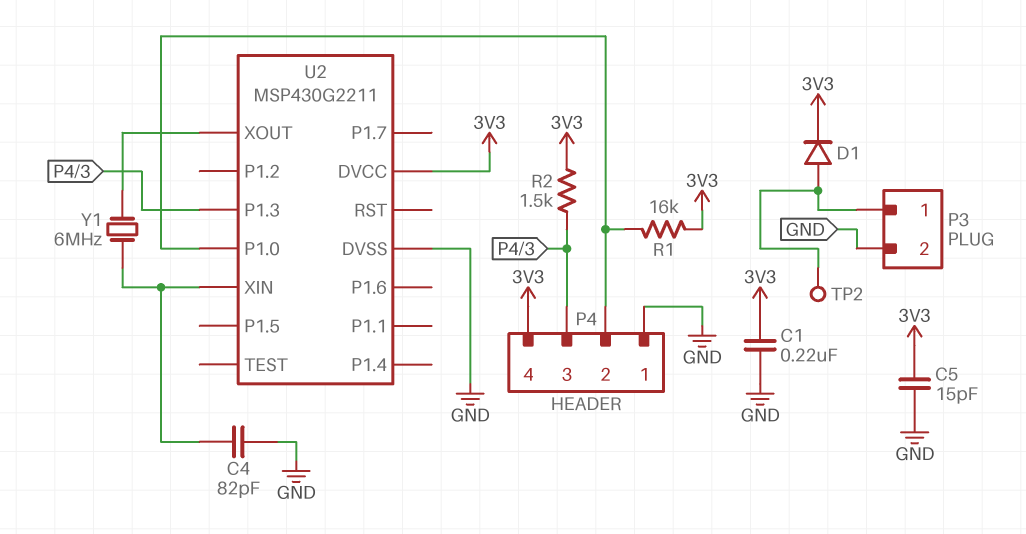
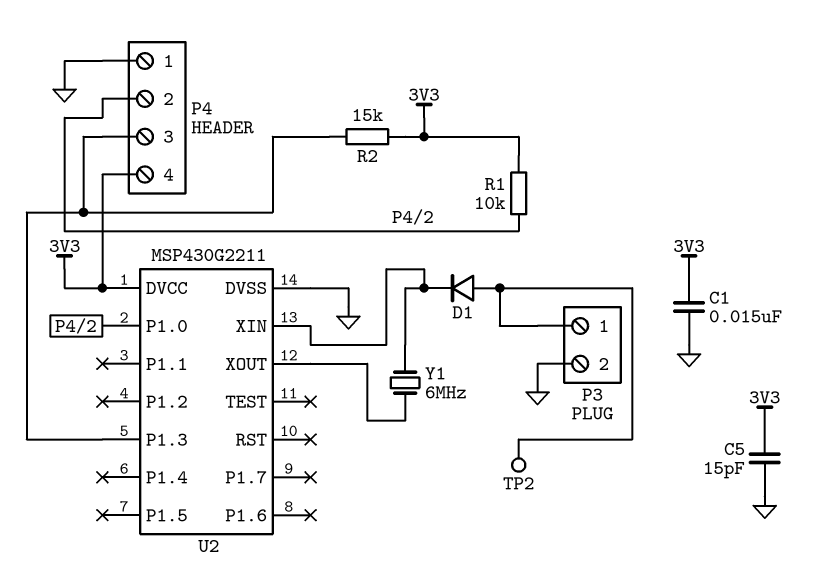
C1: 220nF (3V3, GND) -> 15nF (3V3, GND)
C4: 82pF (GND, U2/XIN) -> none
D1: diode (A P3/1, K 3V3) -> diode (A P3/1, K U2/XIN)
R1: 16k (3V3, P4/2) -> 10k (3V3, P4/2)
R2: 1.5k (3V3, P4/3) -> 15k (3V3, P4/3)

